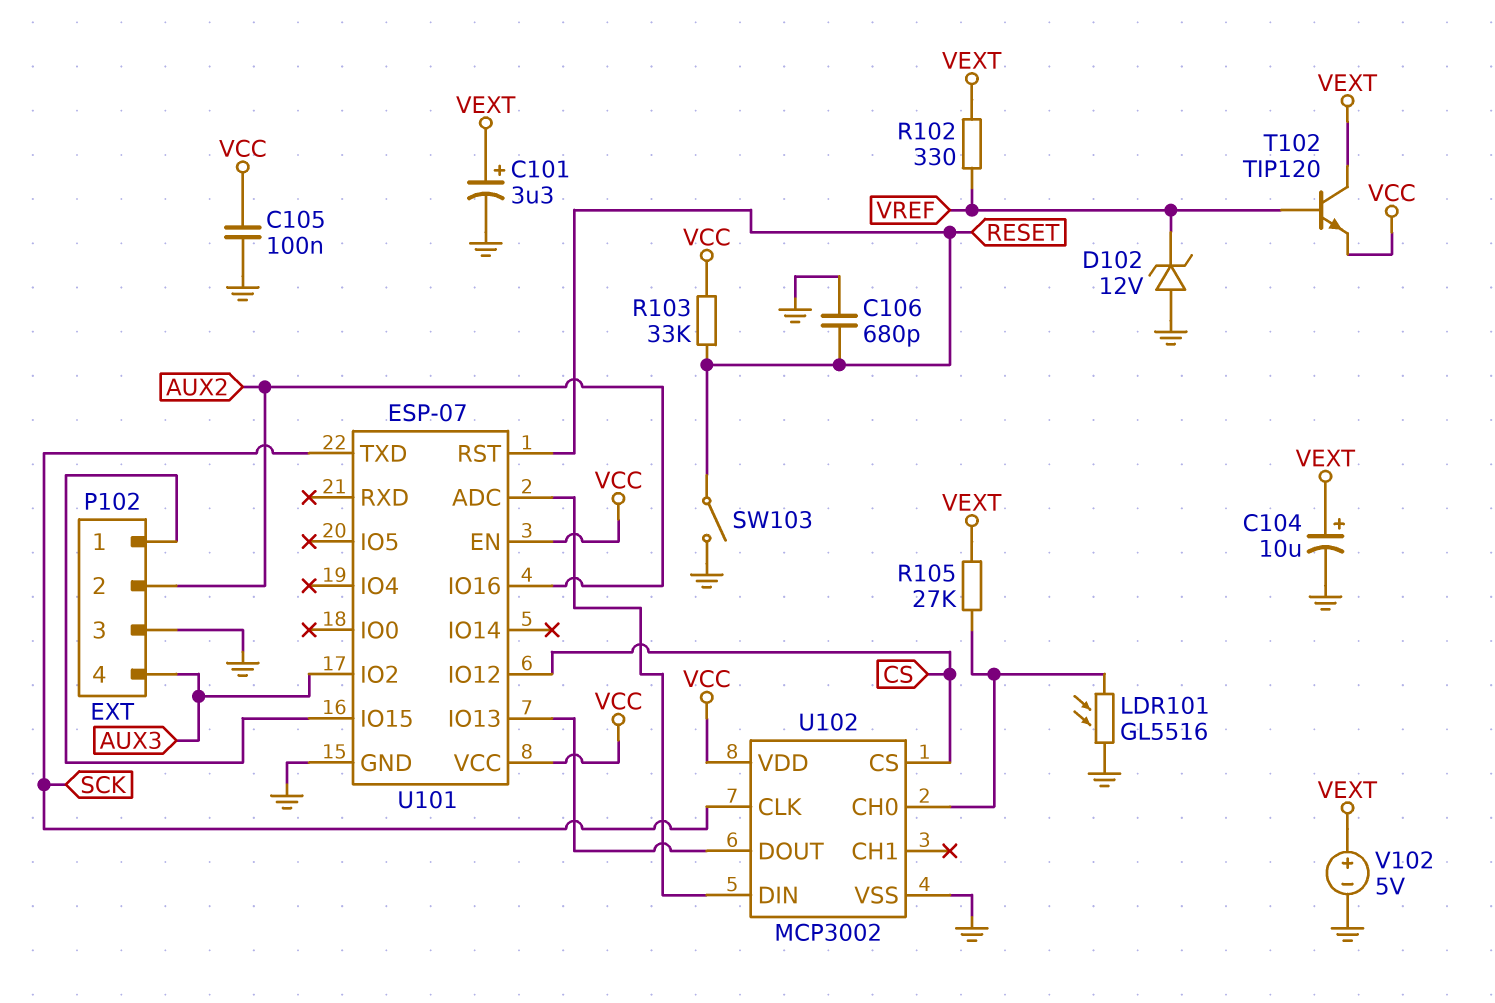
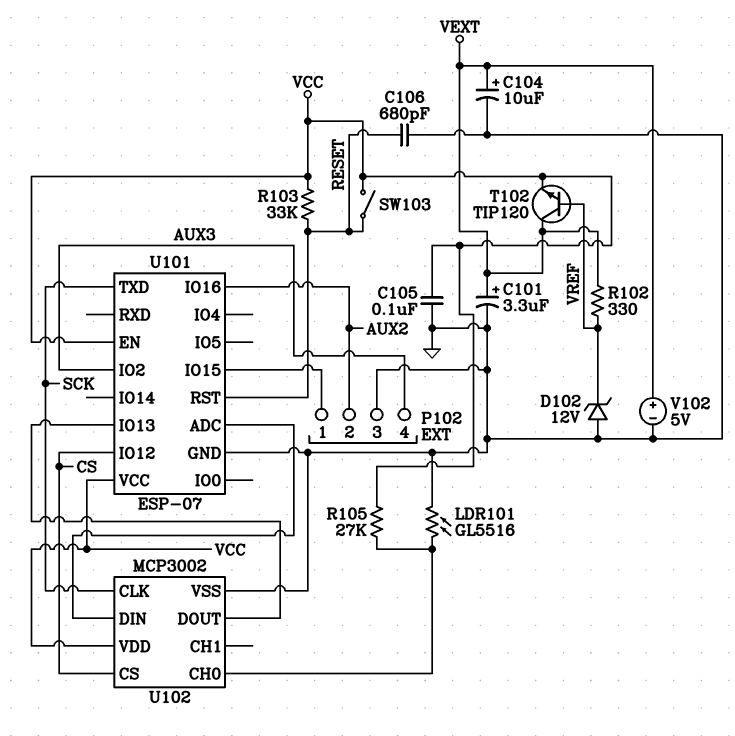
R105: 27k (U102/CH0, VEXT) -> 27k (U102/CH0, VCC)
SW103: switch (GND, RESET) -> switch (RESET, VCC)

